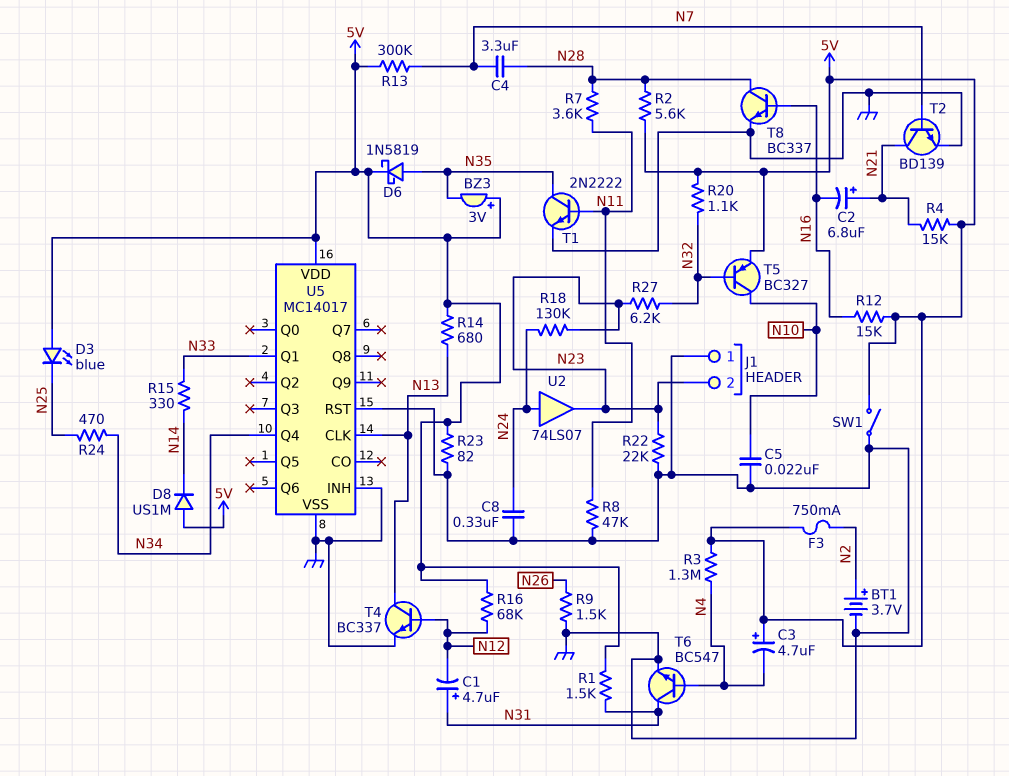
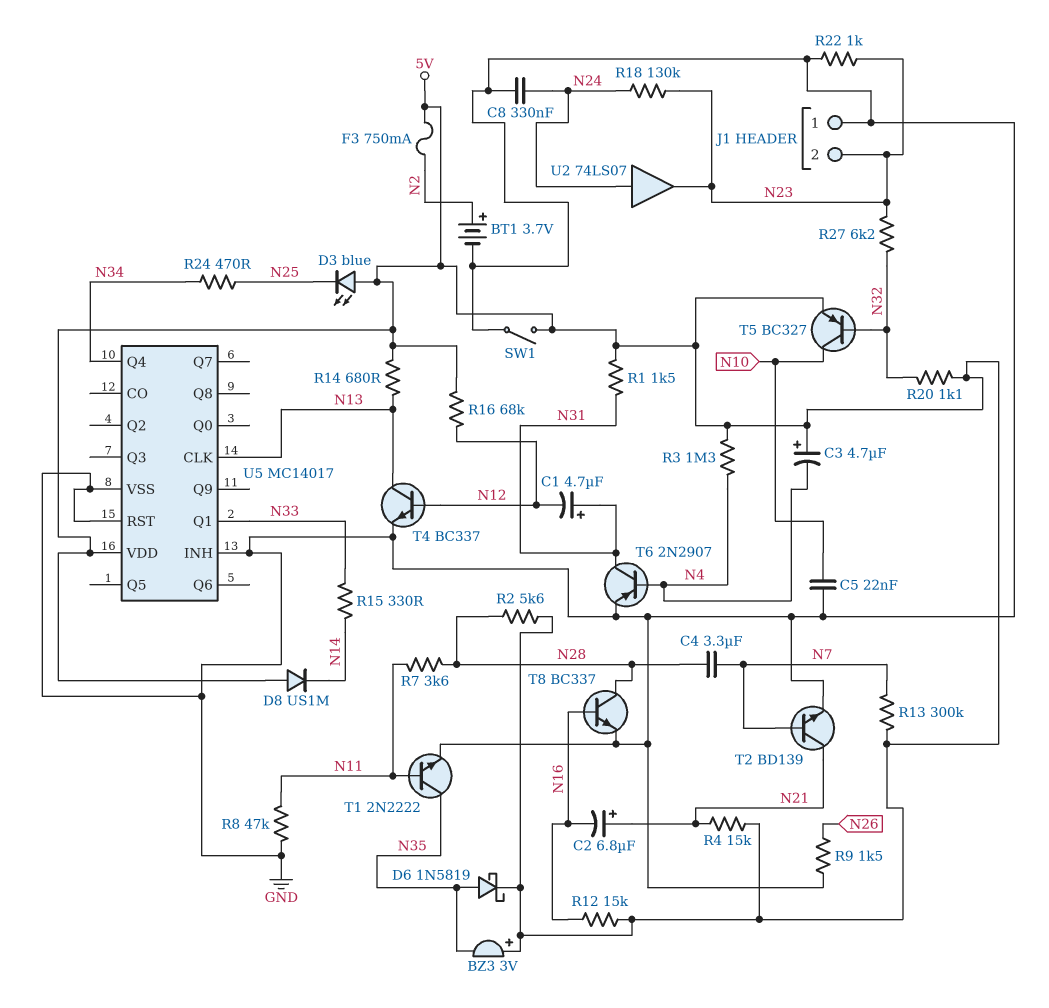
R22: 22k (GND, N23) -> 1k (GND, N23)
R23: 82 (5V, GND) -> none
T6: NPN BC547 (B N4, C N31, E GND) -> PNP 2N2907 (B N4, C N31, E GND)

